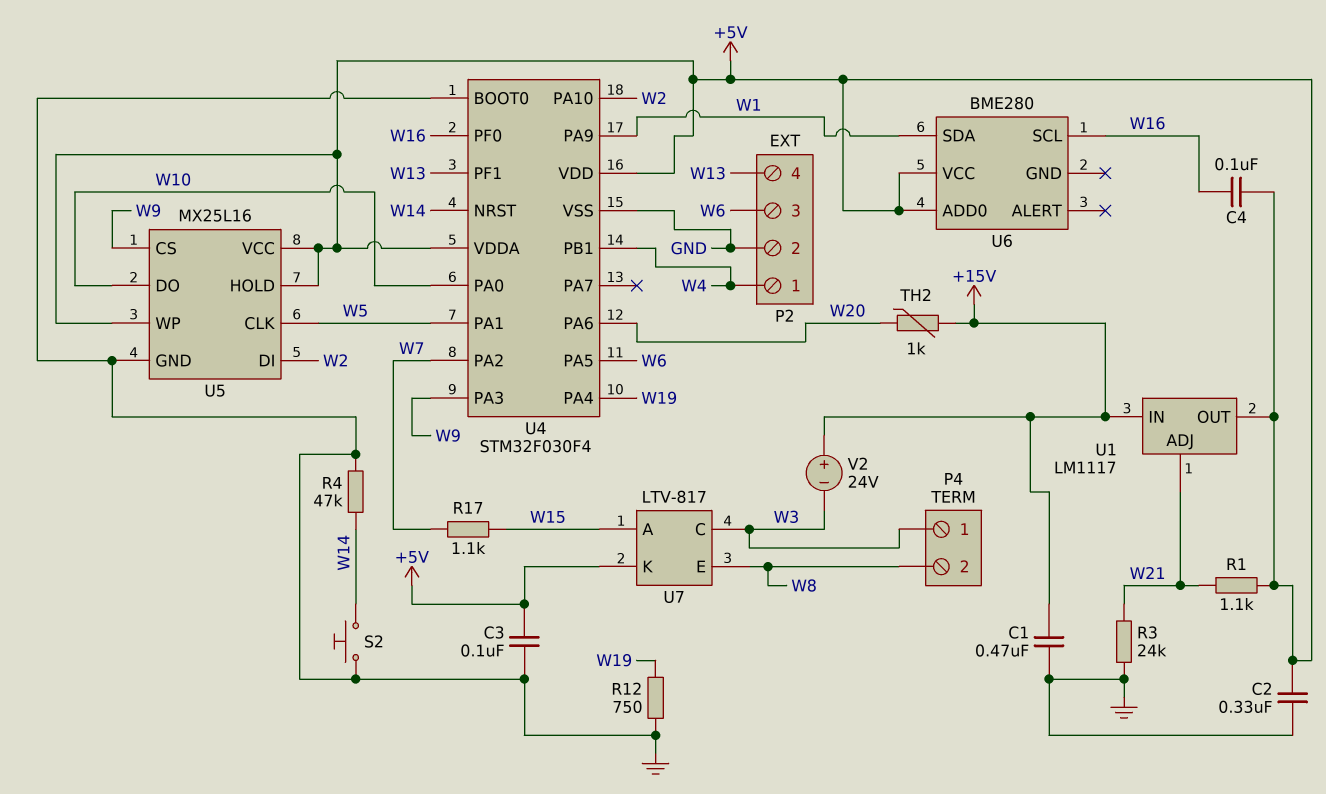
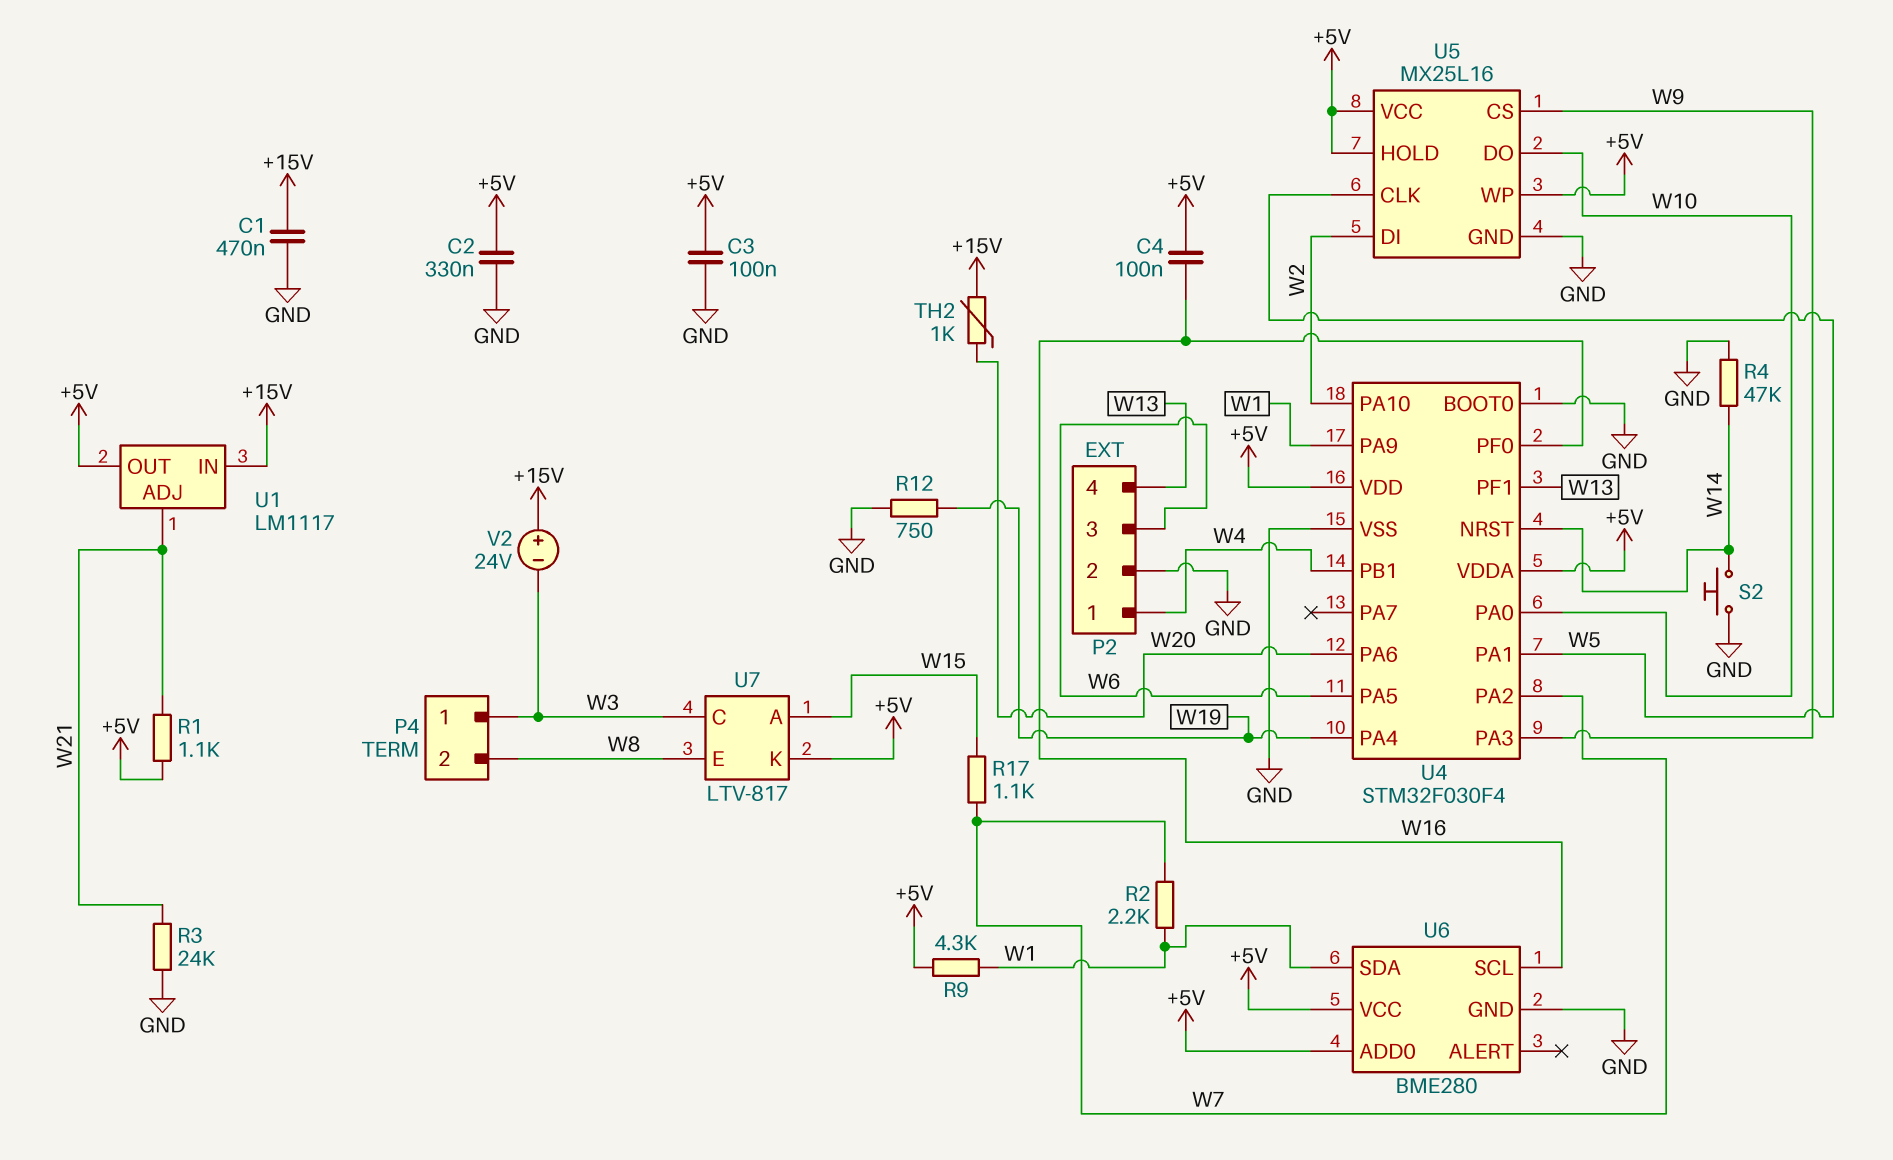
R2: none -> 2.2k (W1, W7)
R9: none -> 4.3k (+5V, W1)
U6 pin GND: none -> GND

